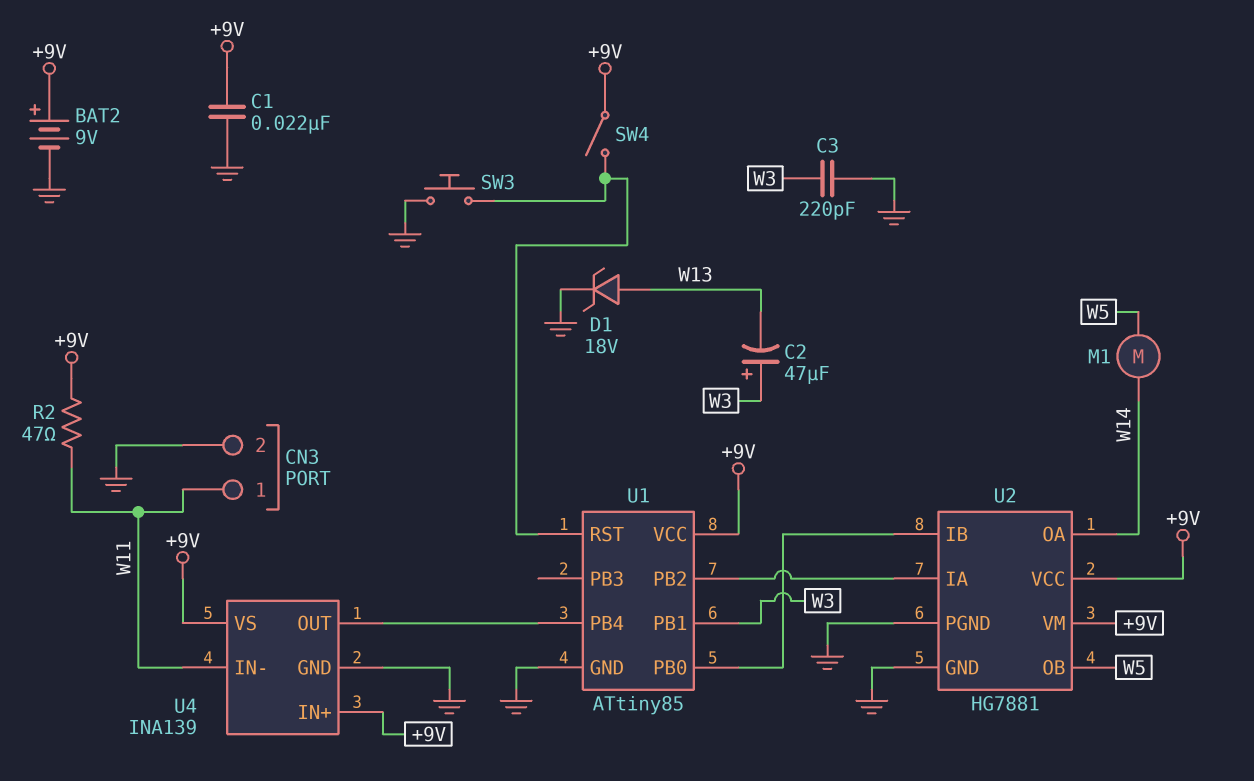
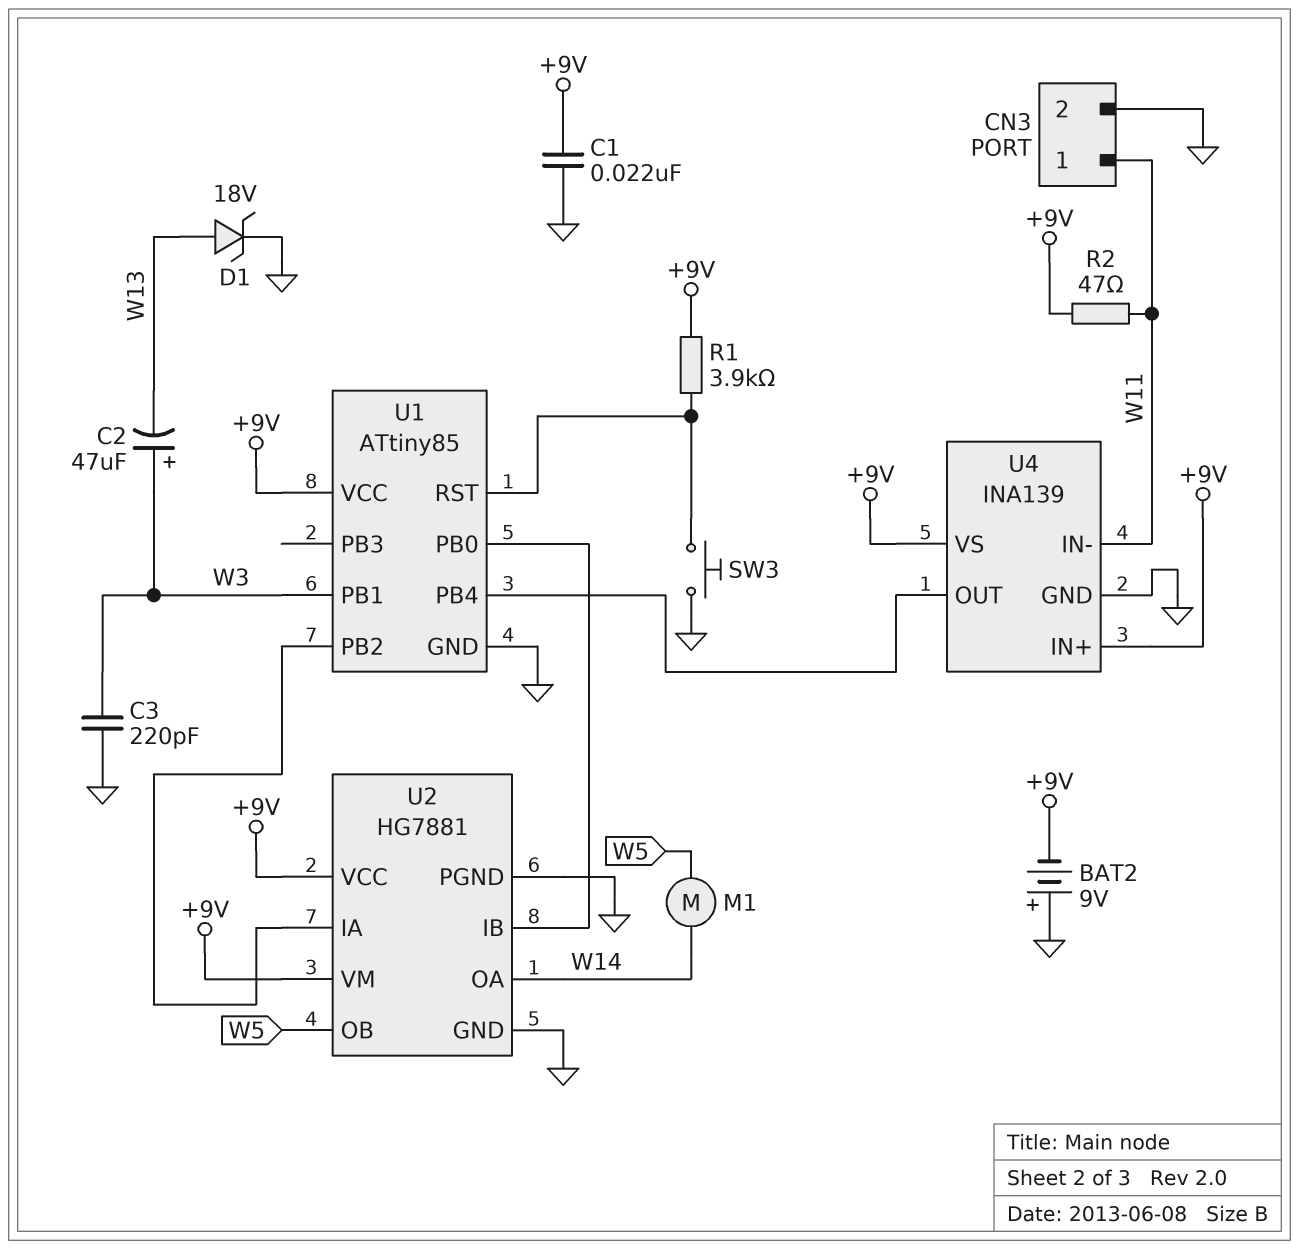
BAT2: 9V (plus +9V, minus GND) -> 9V (plus GND, minus +9V)
R1: none -> 3.9k (+9V, U1/RST)
SW4: switch (+9V, U1/RST) -> none

